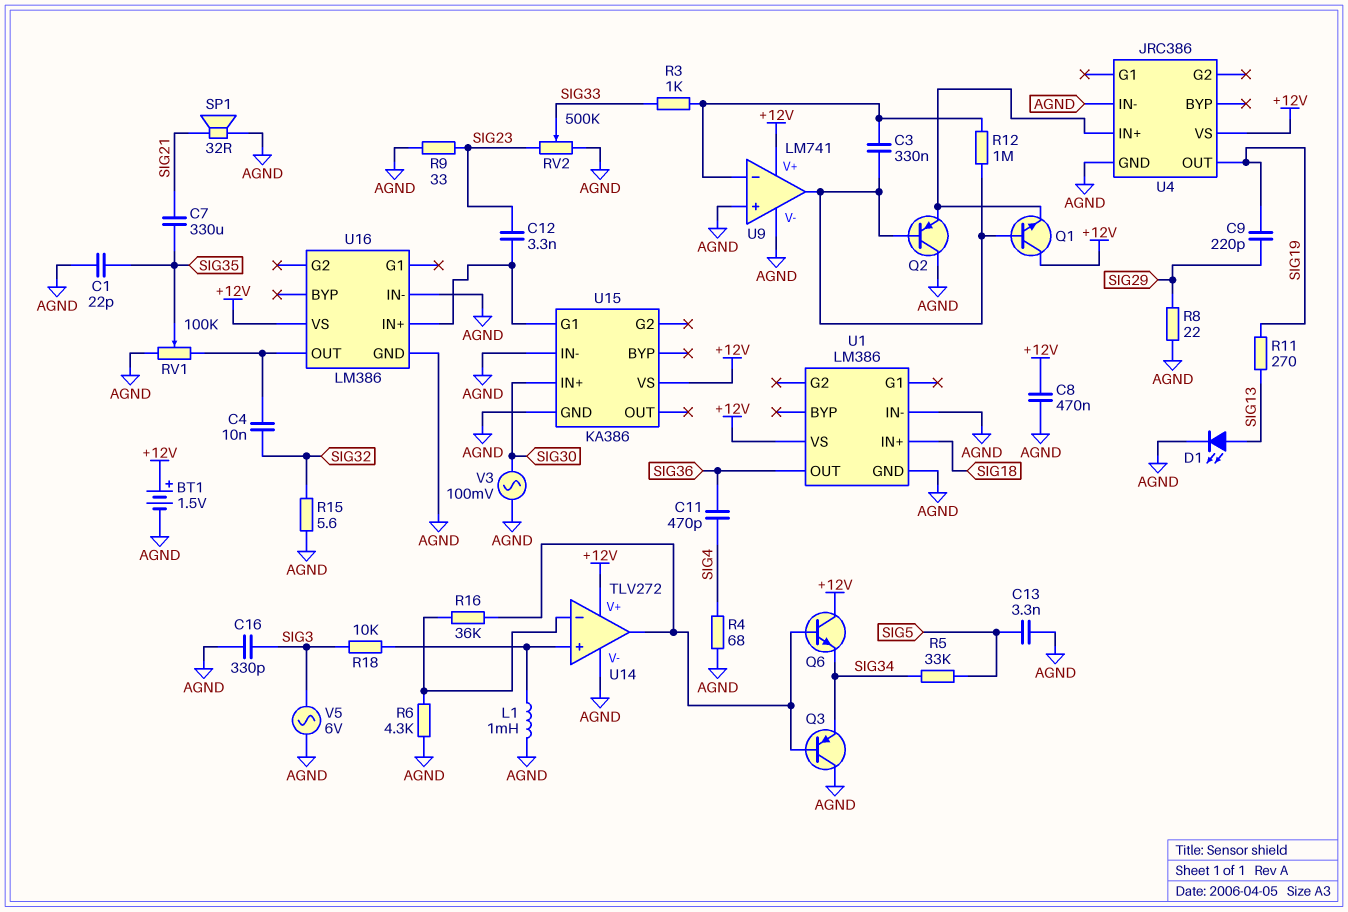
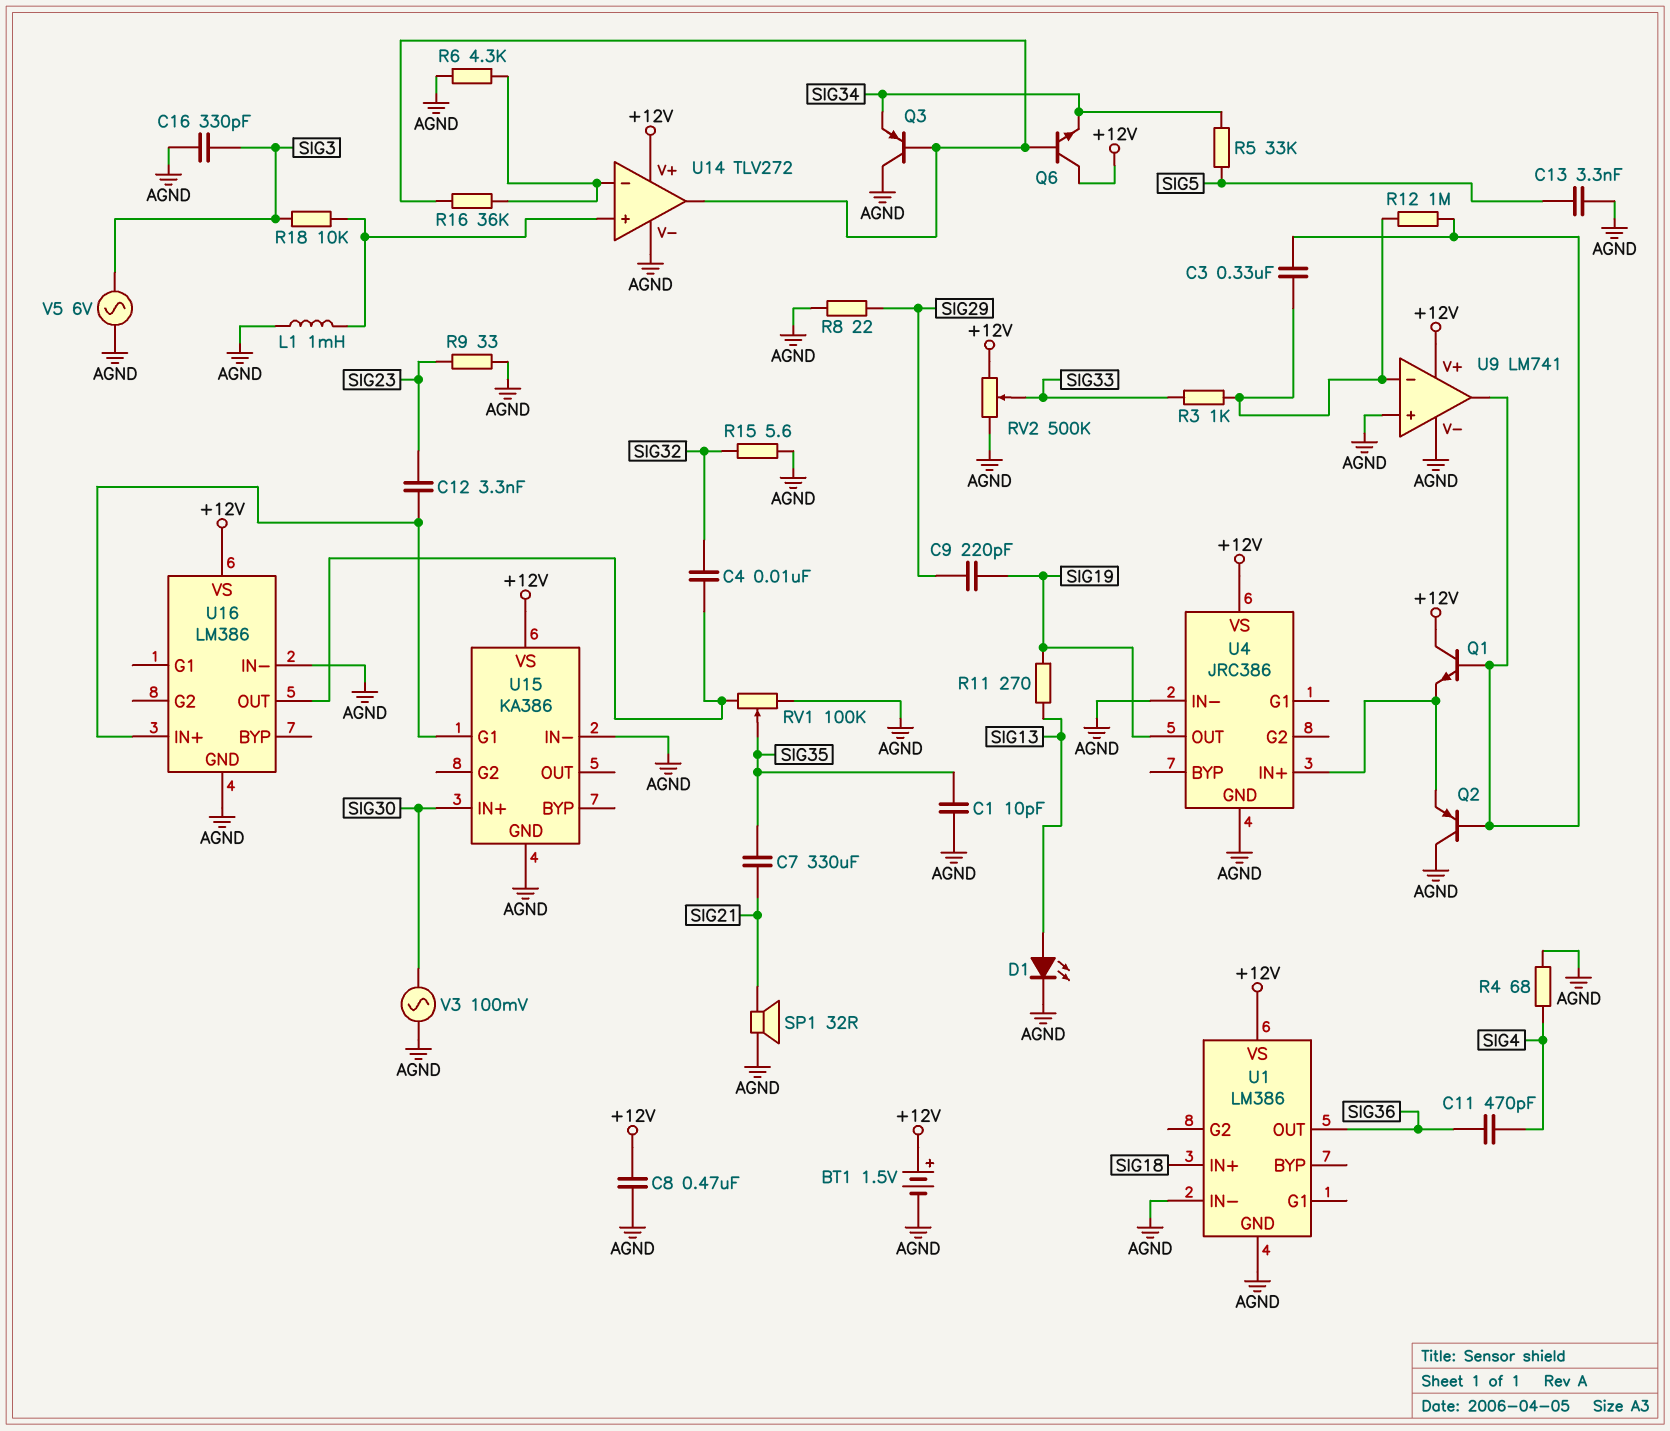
C1: 22pF (AGND, SIG35) -> 10pF (AGND, SIG35)
RV2: 500k (AGND, SIG23, wiper SIG33) -> 500k (+12V, AGND, wiper SIG33)

